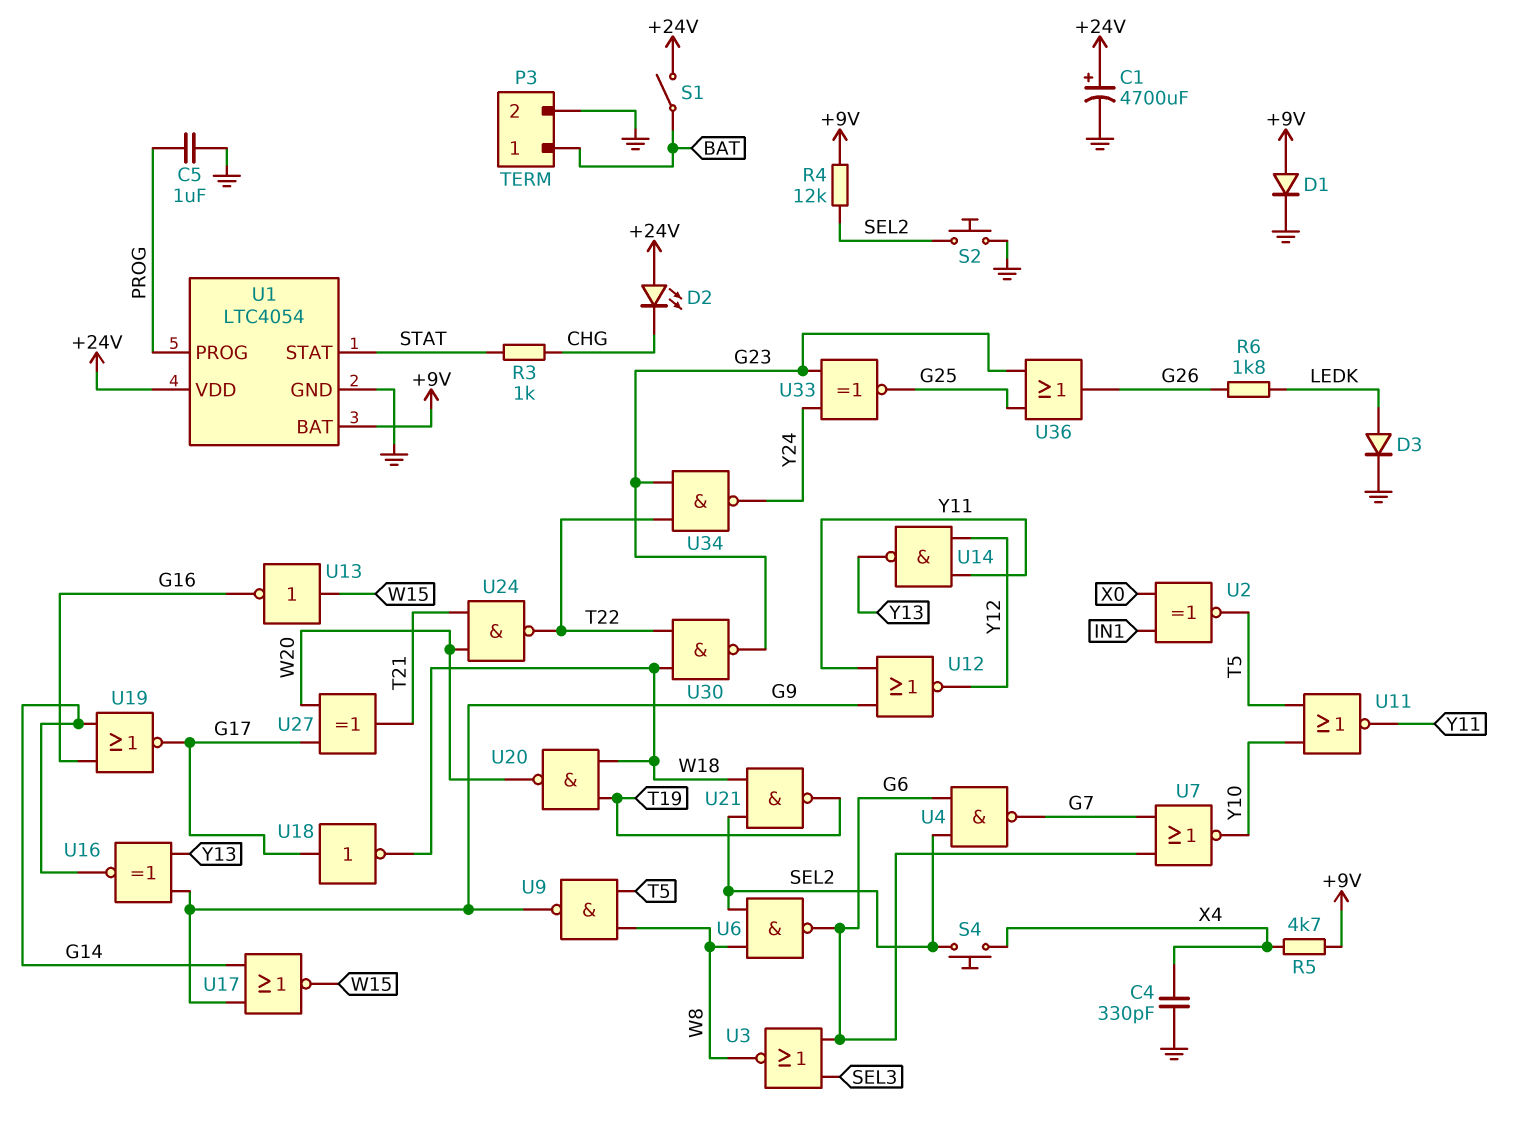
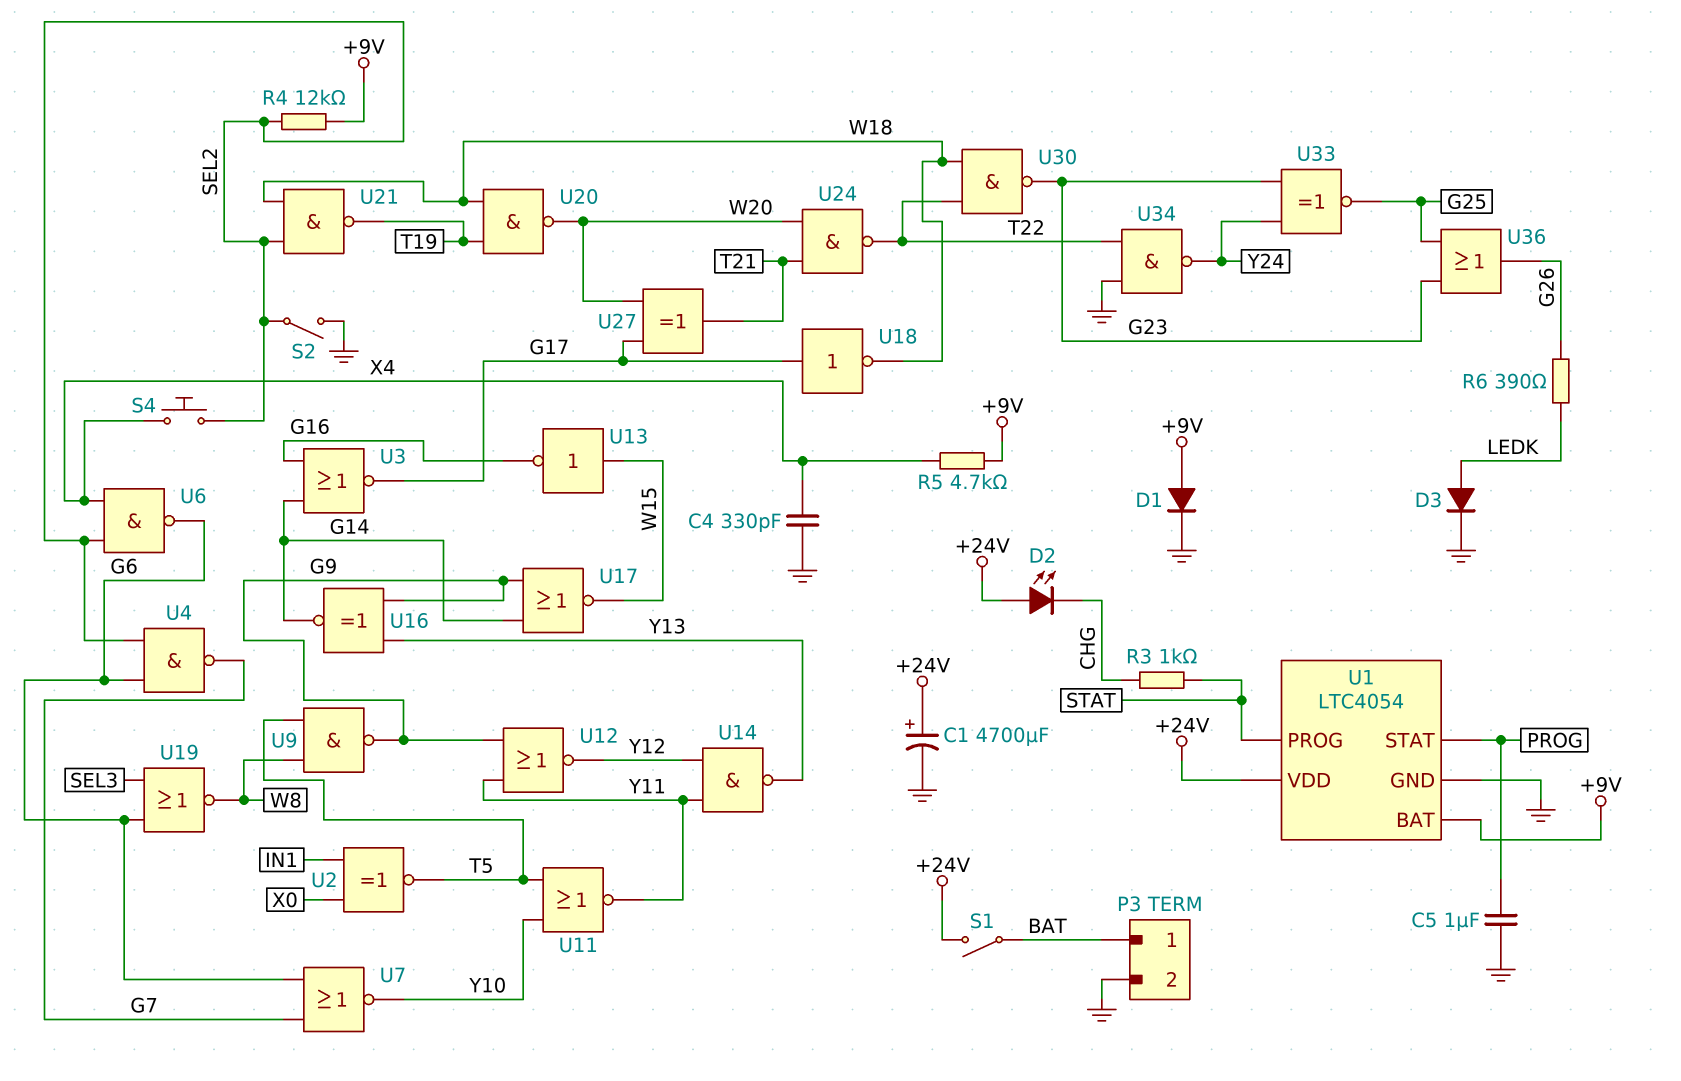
R6: 1.8k (G26, LEDK) -> 390 (G26, LEDK)
S2: button (GND, SEL2) -> switch (GND, SEL2)
U1 pin PROG: PROG -> STAT
U1 pin STAT: STAT -> PROG
U3: NOR (in G6, in SEL3, out W8) -> NOR (in G14, in G16, out G17)
U6: NAND (in SEL2, in W8, out G6) -> NAND (in SEL2, in X4, out G6)
U19: NOR (in G14, in G16, out G17) -> NOR (in G6, in SEL3, out W8)
U34: NAND (in G23, in T22, out Y24) -> NAND (in GND, in T22, out Y24)

